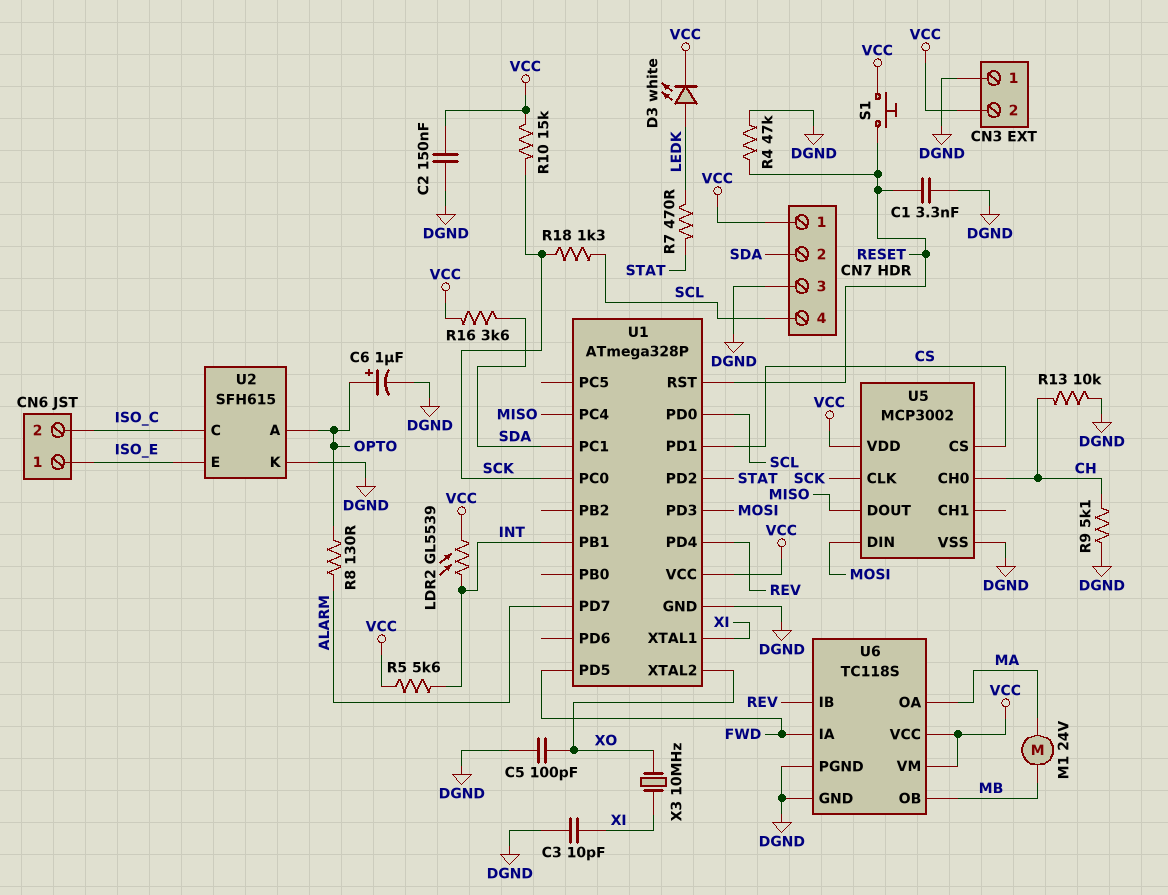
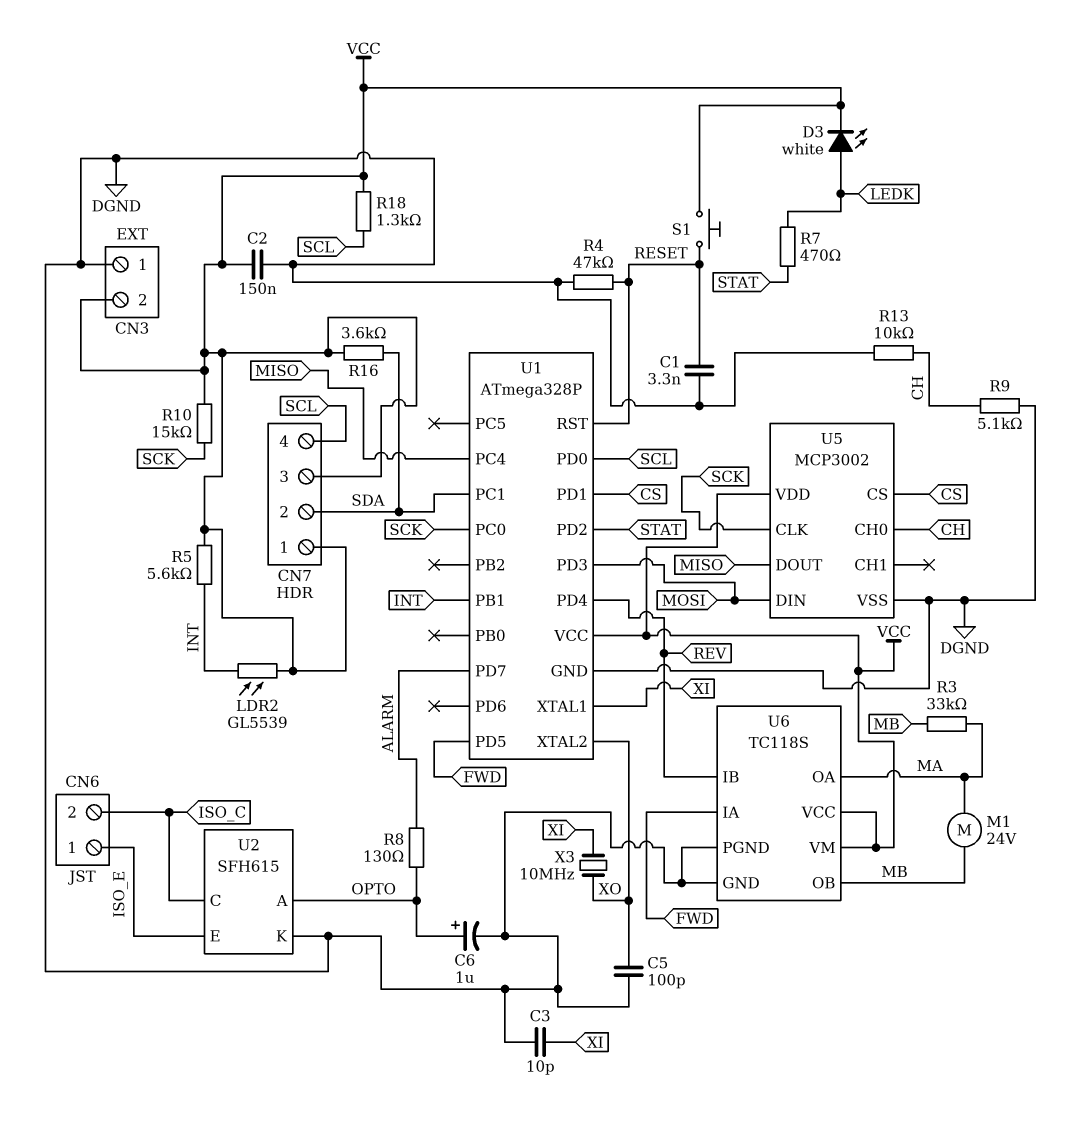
CN7 pin 3: DGND -> VCC
R3: none -> 33k (MA, MB)
R18: 1.3k (SCK, SCL) -> 1.3k (SCL, VCC)

